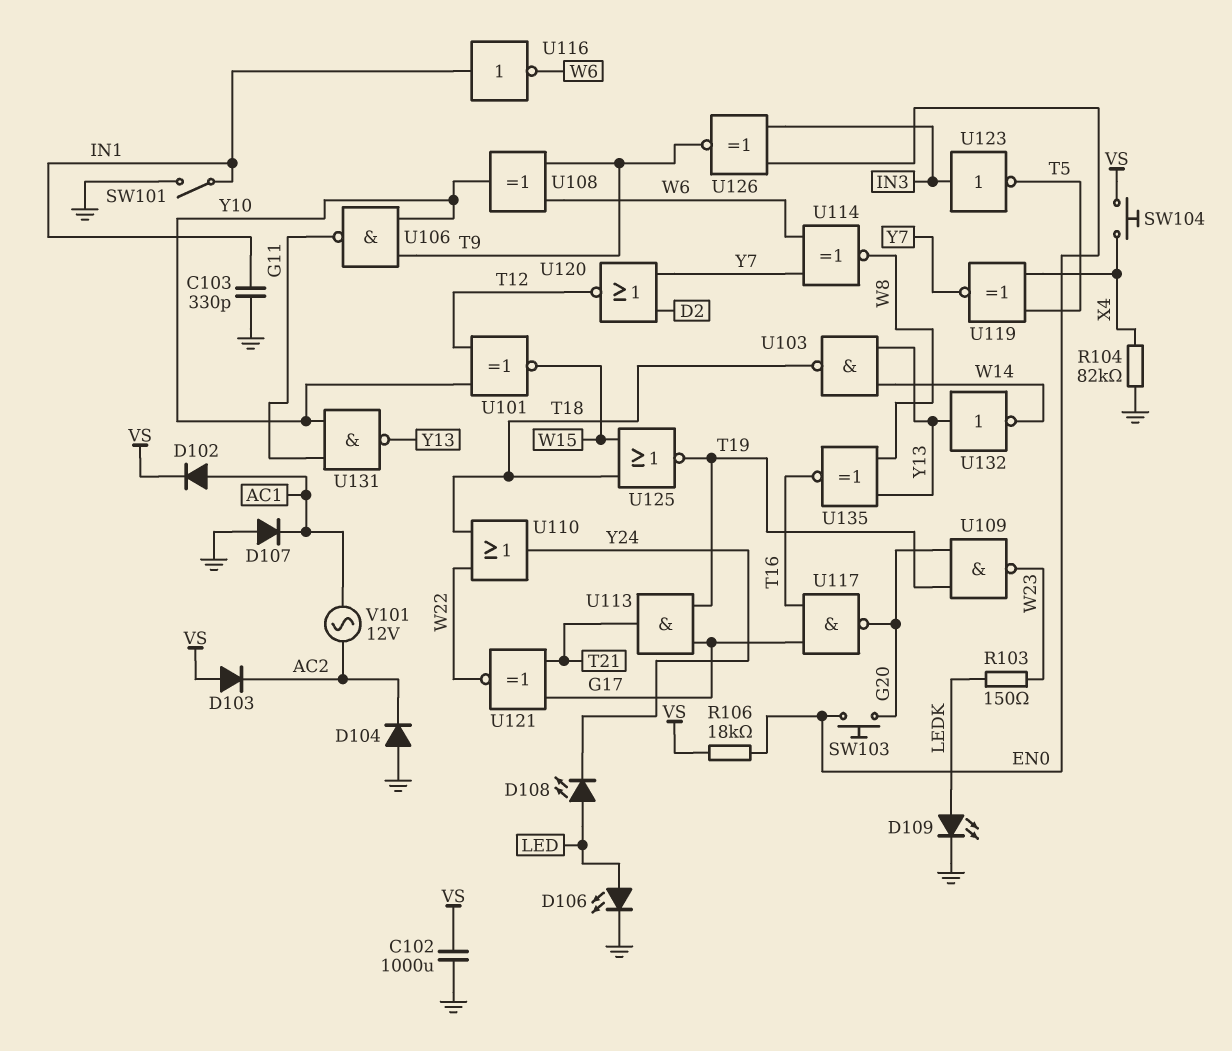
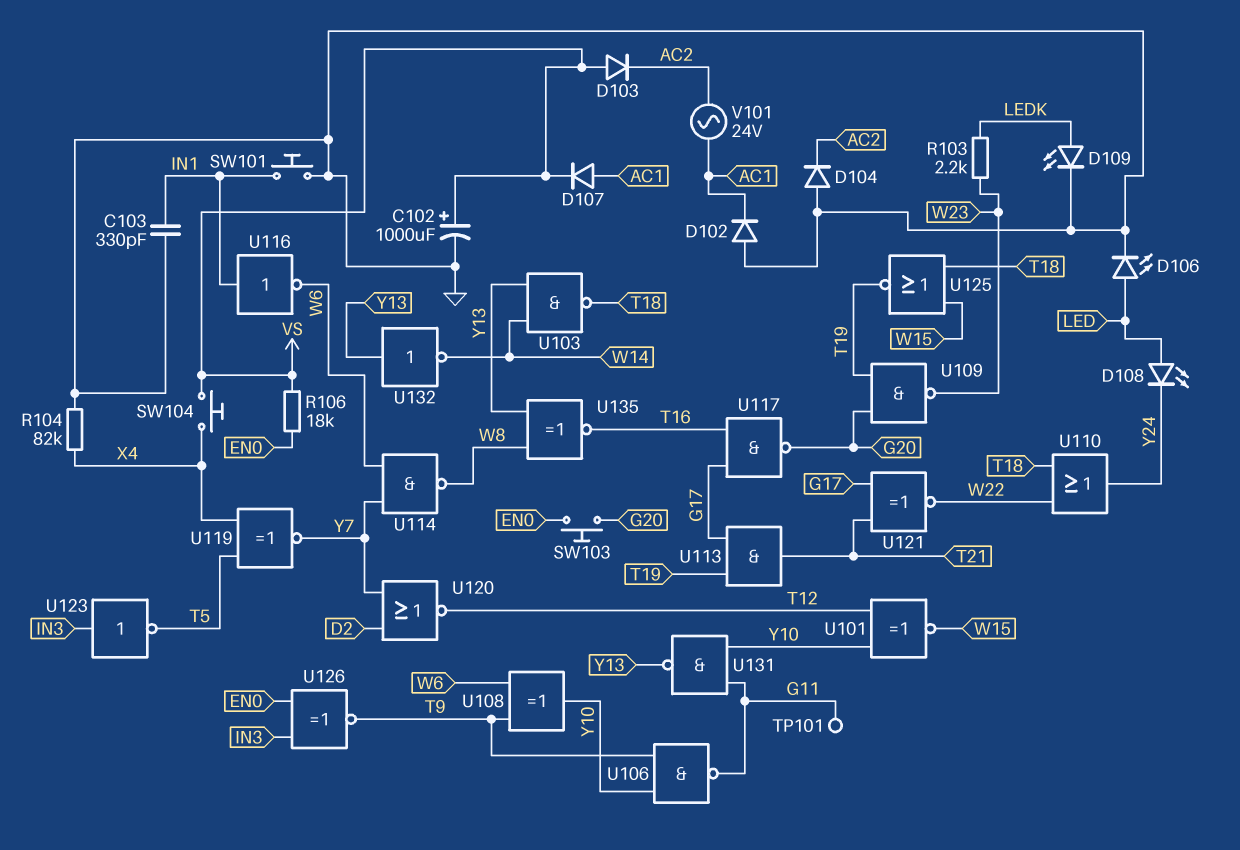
C102: 1000uF (GND, VS) -> 1000uF (plus VS, minus GND)
D102: diode (A AC1, K VS) -> diode (A GND, K AC1)
D107: diode (A GND, K AC1) -> diode (A AC1, K VS)
R103: 150 (LEDK, W23) -> 2.2k (LEDK, W23)
SW101: switch (GND, IN1) -> button (GND, IN1)
TP101: none -> test point (G11)
U114: XNOR (in W6, in Y7, out W8) -> NAND (in W6, in Y7, out W8)
V101: AC 12V (AC1, AC2) -> AC 24V (AC1, AC2)

